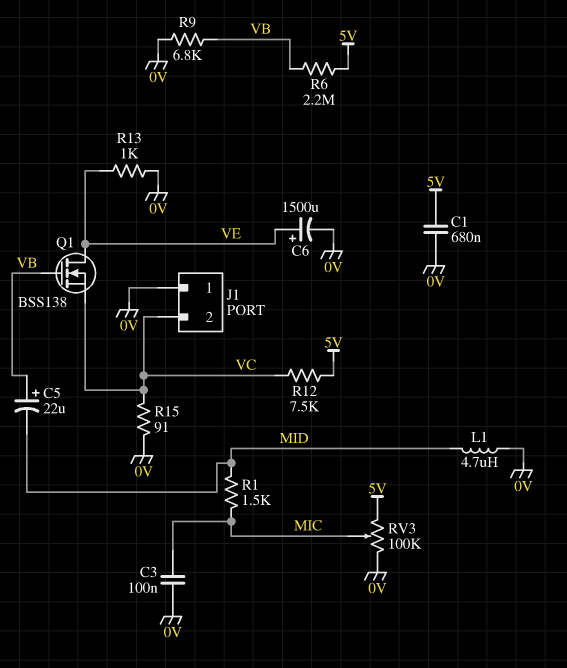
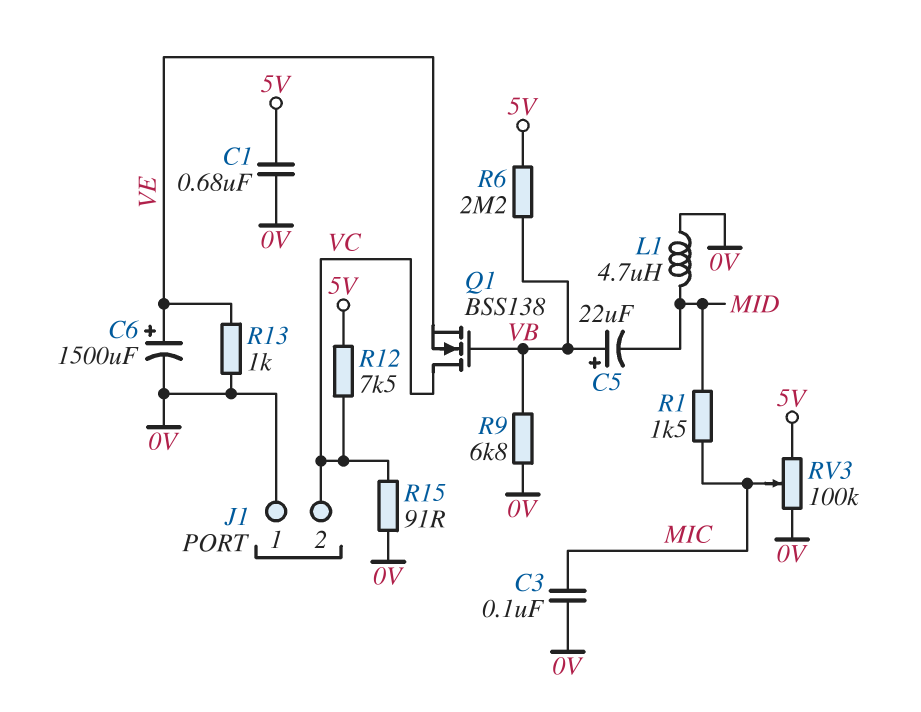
Q1: NMOS BSS138 (G VB, D VE, S VC) -> NMOS BSS138 (G VB, D VC, S VE)

